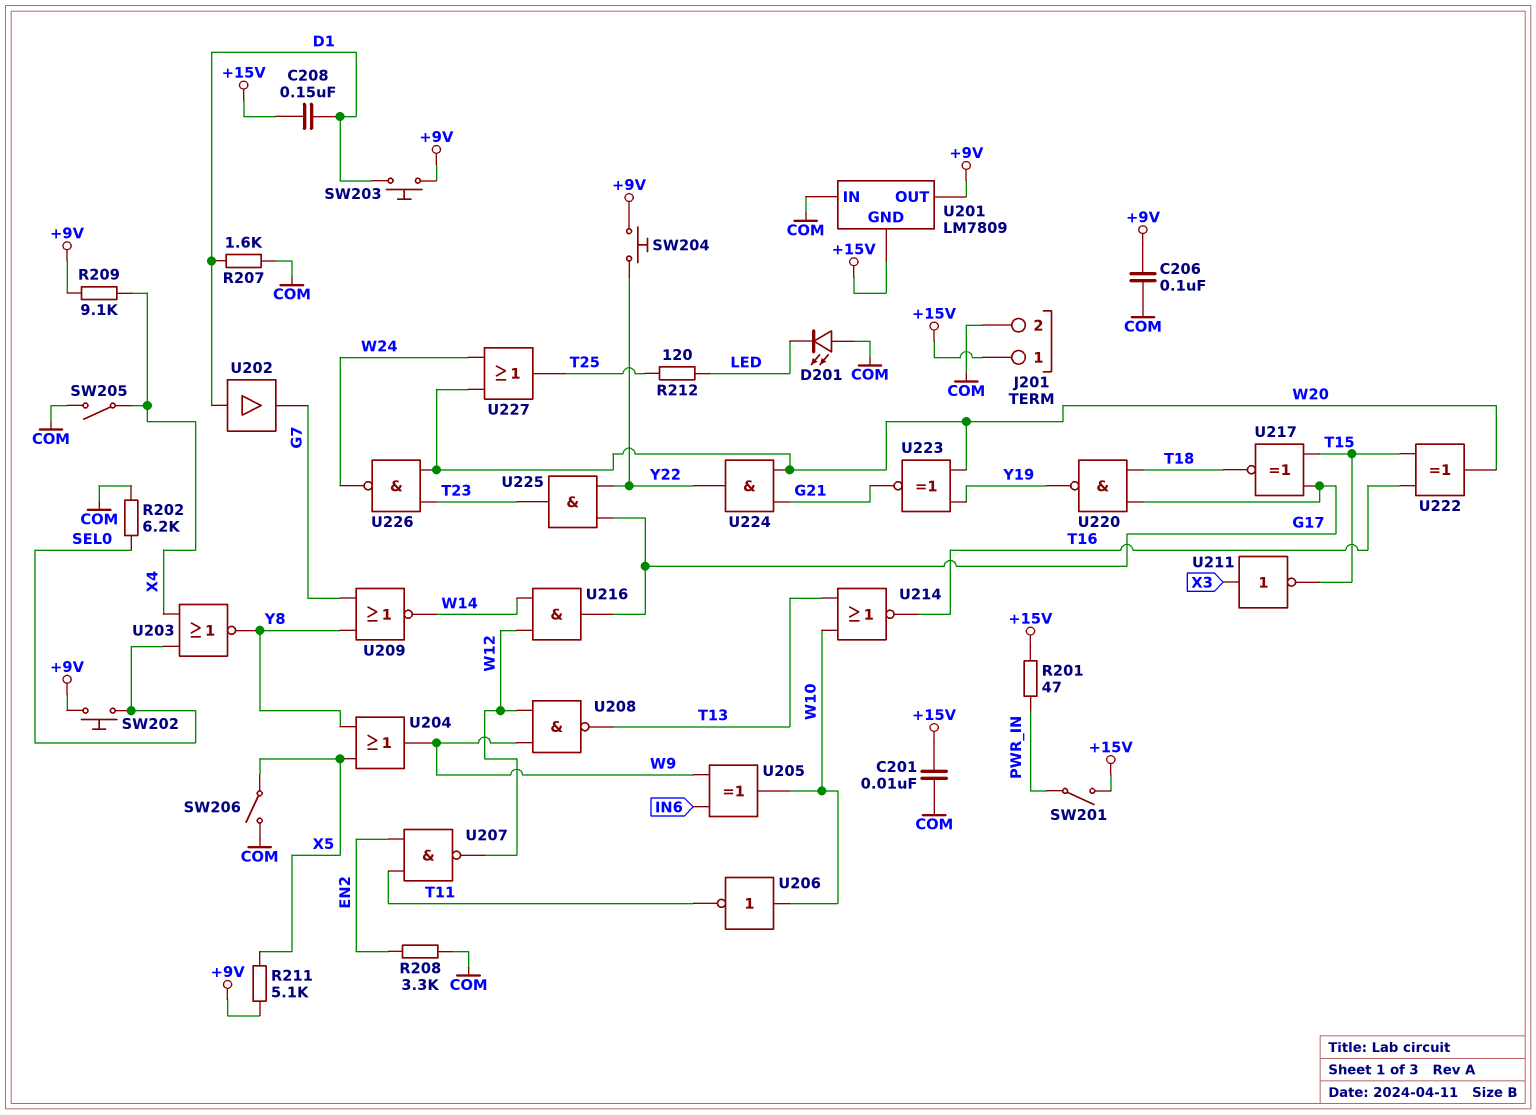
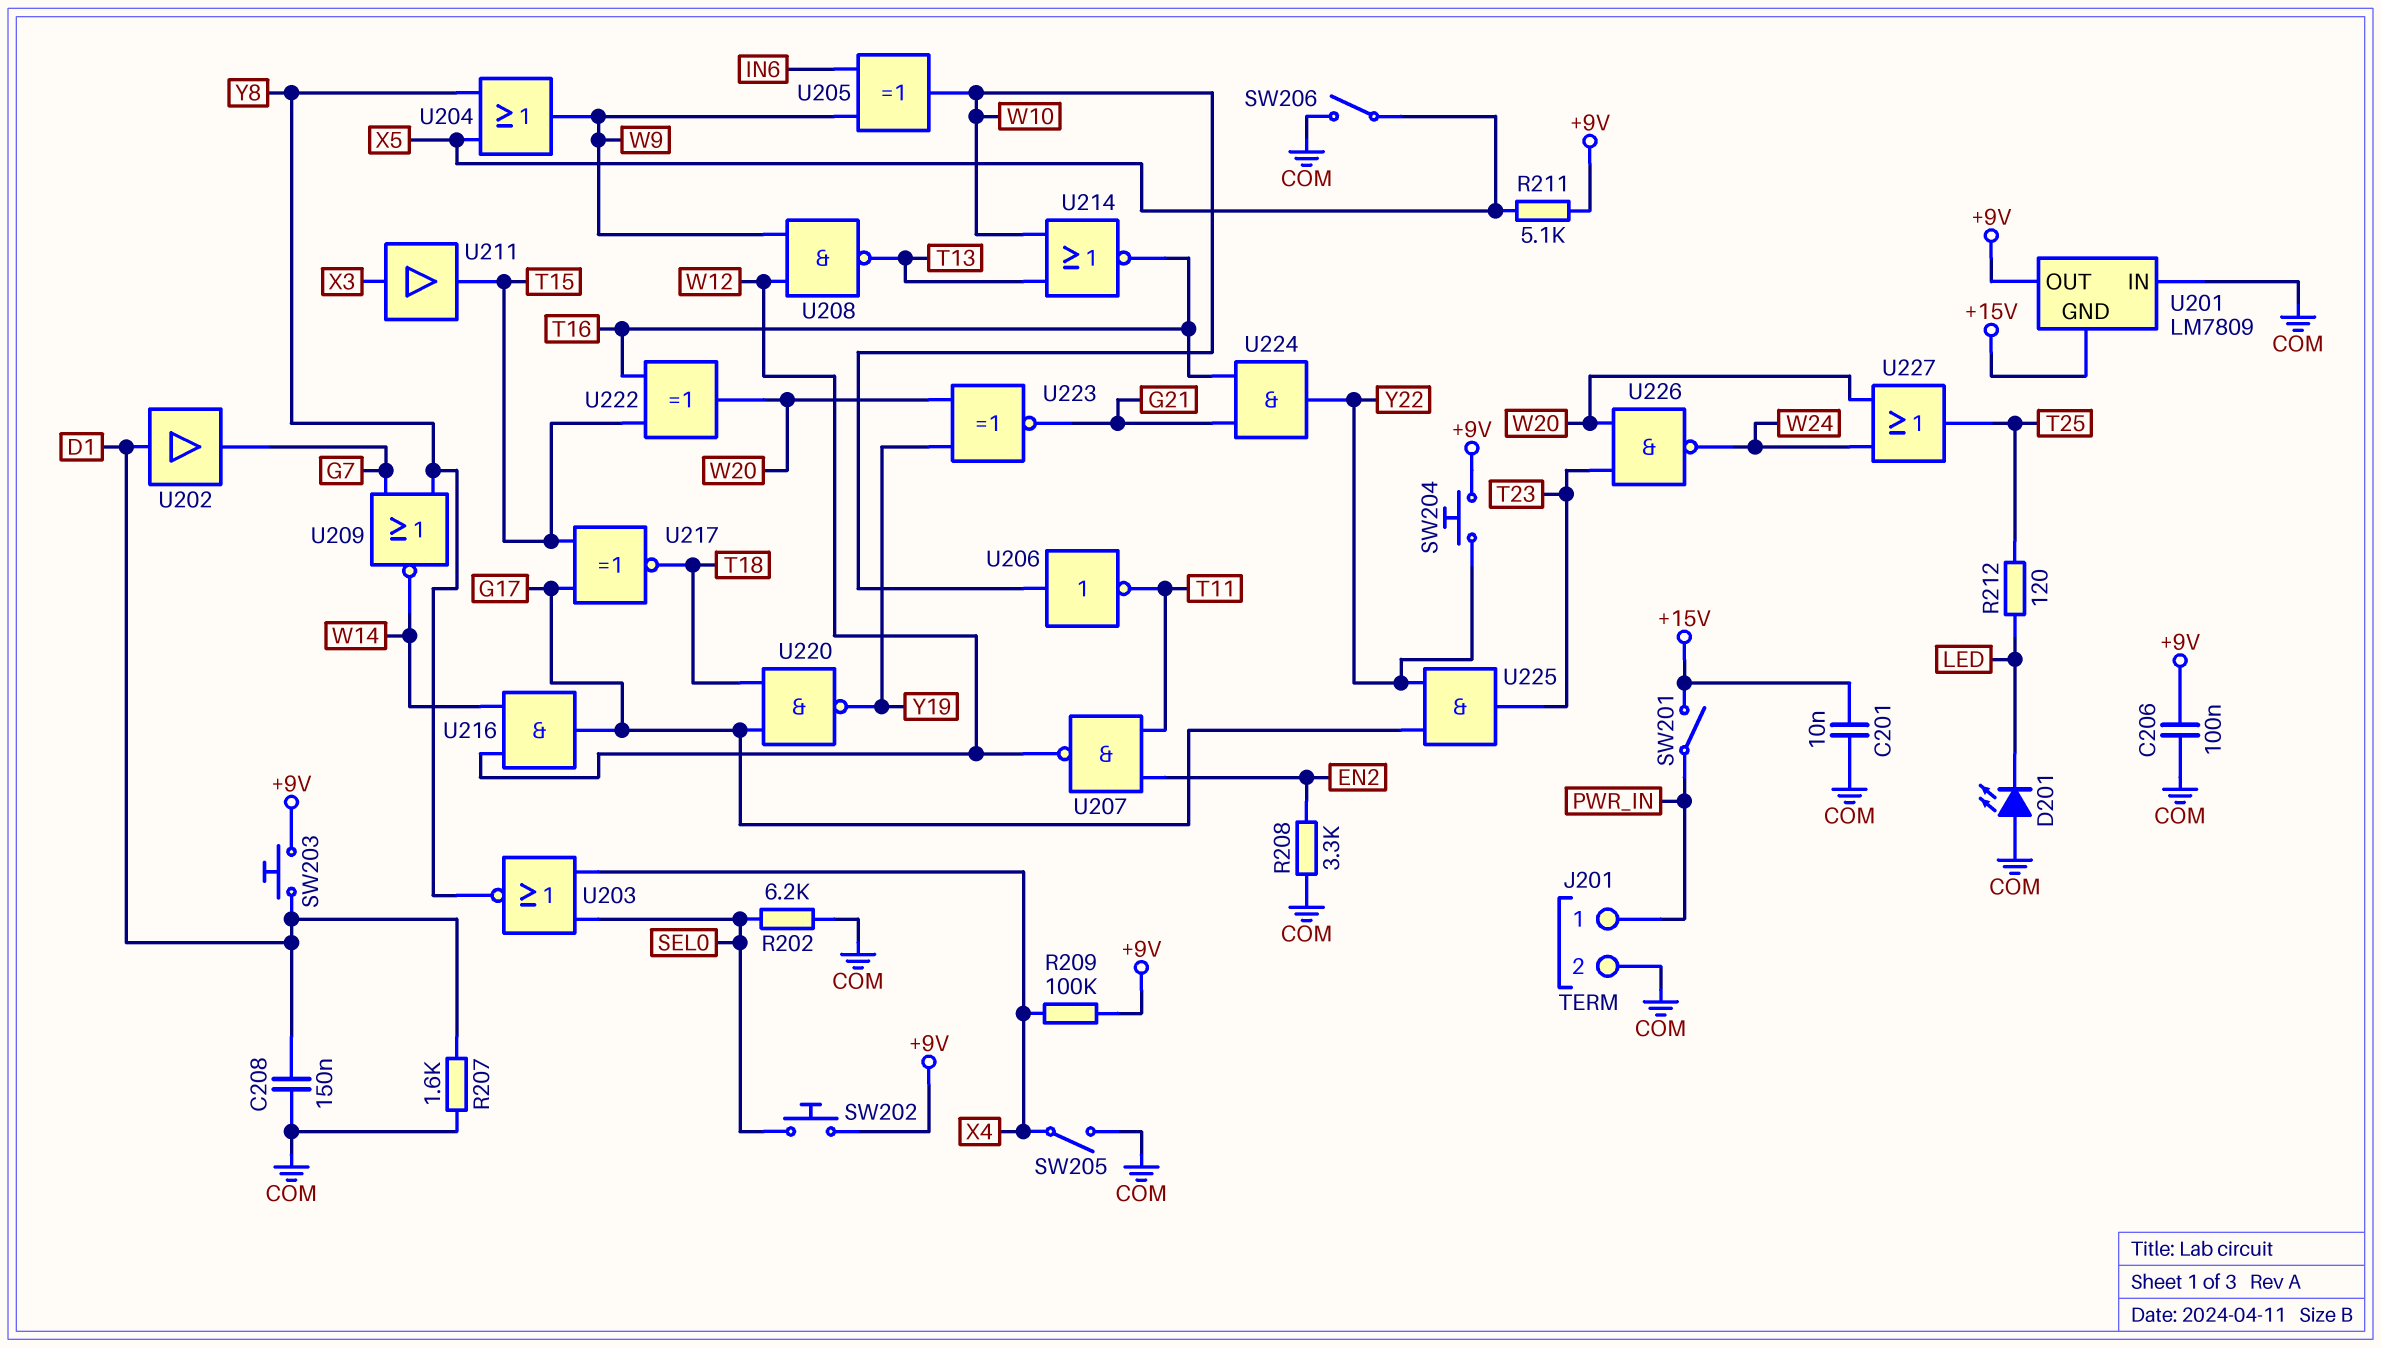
C208: 150nF (+15V, D1) -> 150nF (COM, D1)
J201 pin 1: +15V -> PWR_IN
R201: 47 (+15V, PWR_IN) -> none
R209: 9.1k (+9V, X4) -> 100k (+9V, X4)
U211: NOT (in X3, out T15) -> buffer (in X3, out T15)
U224: AND (in G21, in W20, out Y22) -> AND (in G21, in T16, out Y22)

